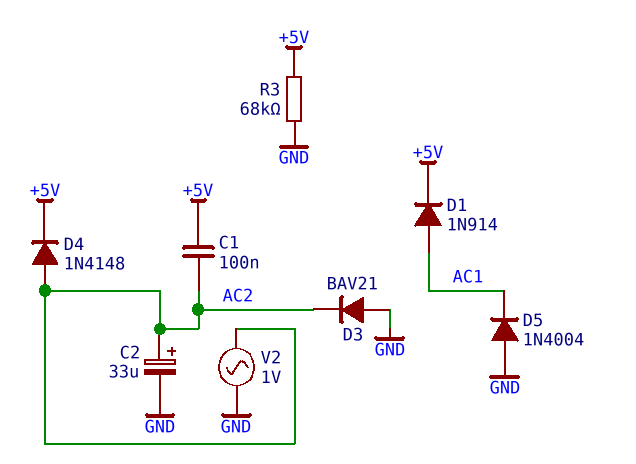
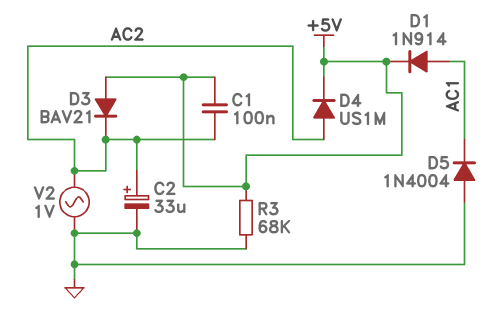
D3: diode BAV21 (A GND, K AC2) -> diode BAV21 (A +5V, K AC2)
D4: diode 1N4148 (A AC2, K +5V) -> diode US1M (A AC2, K +5V)

